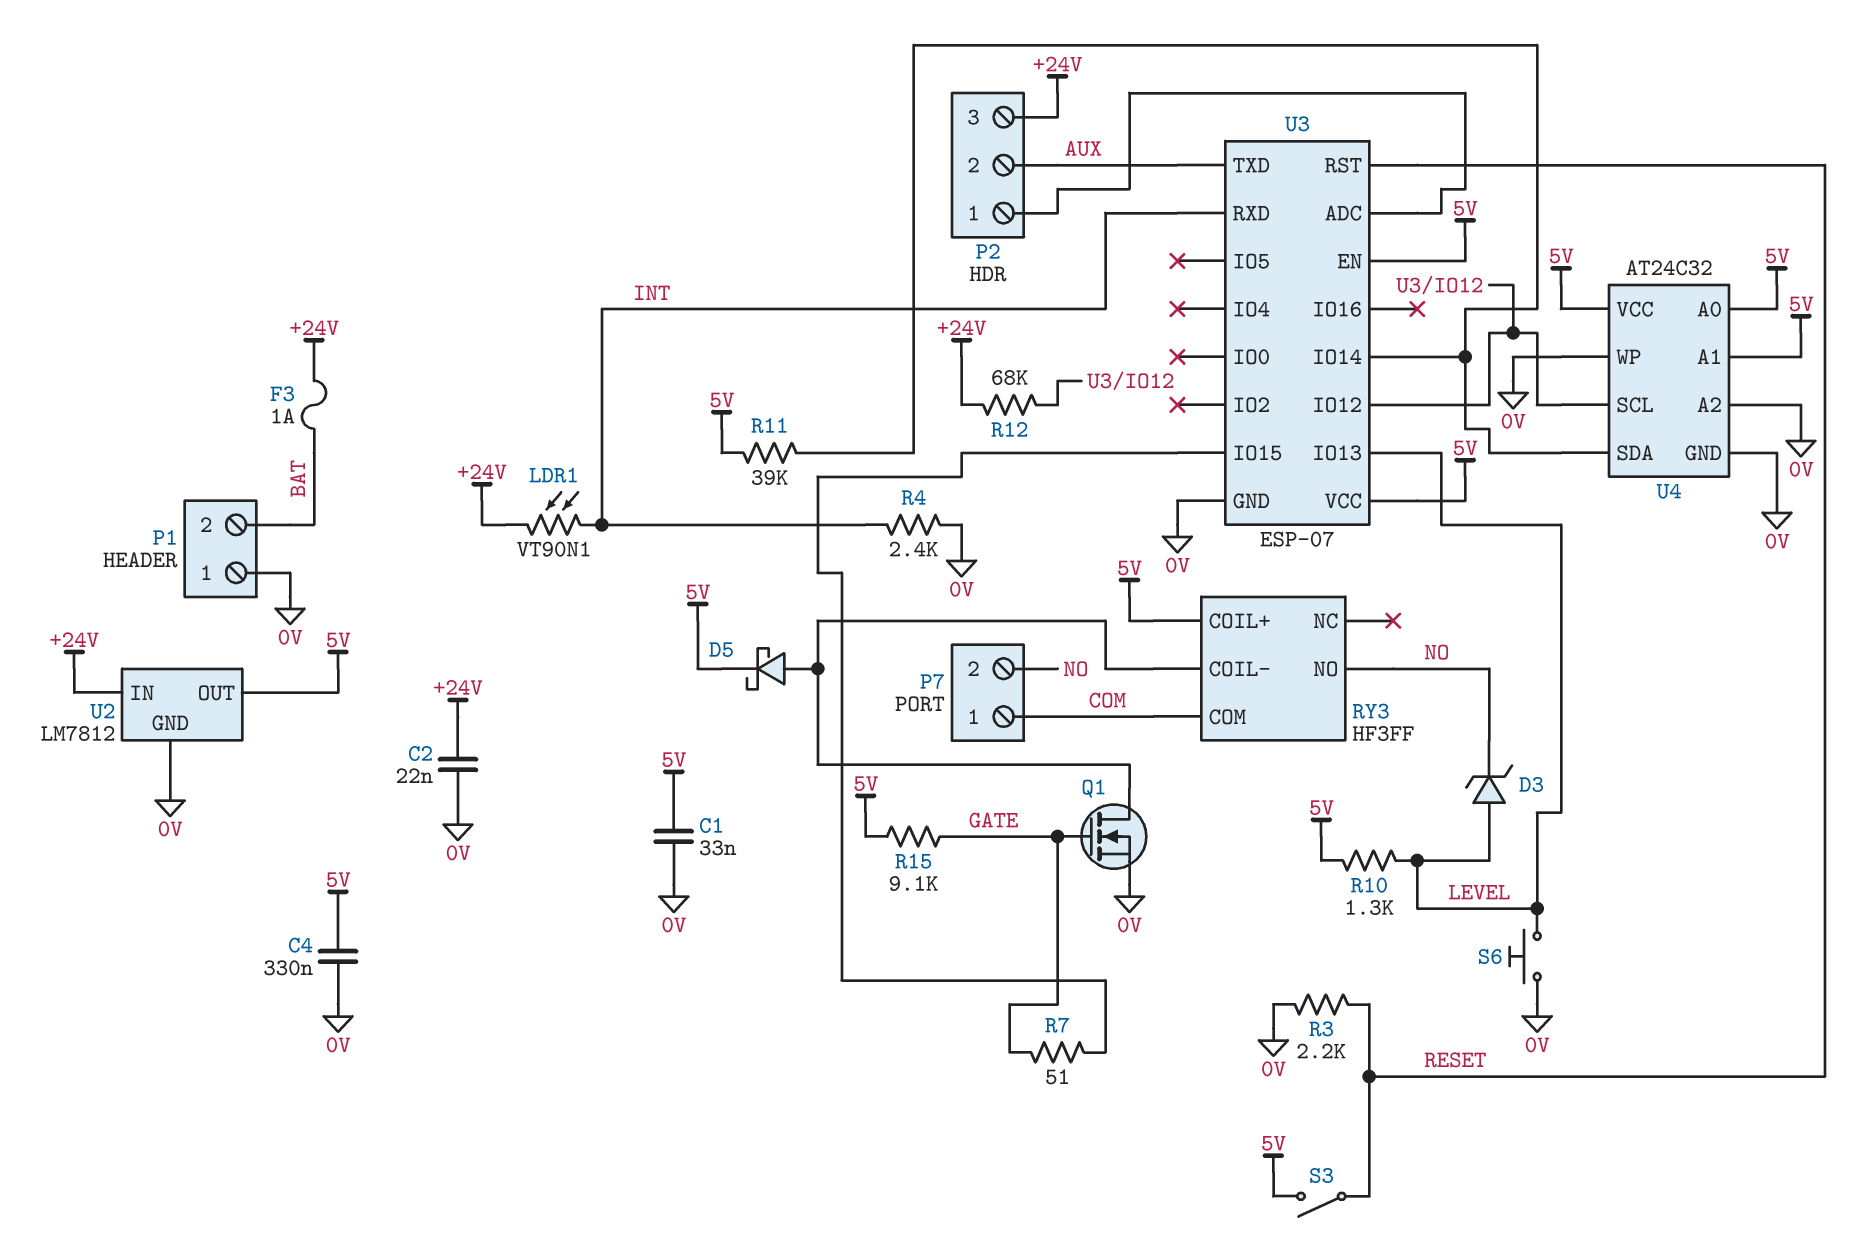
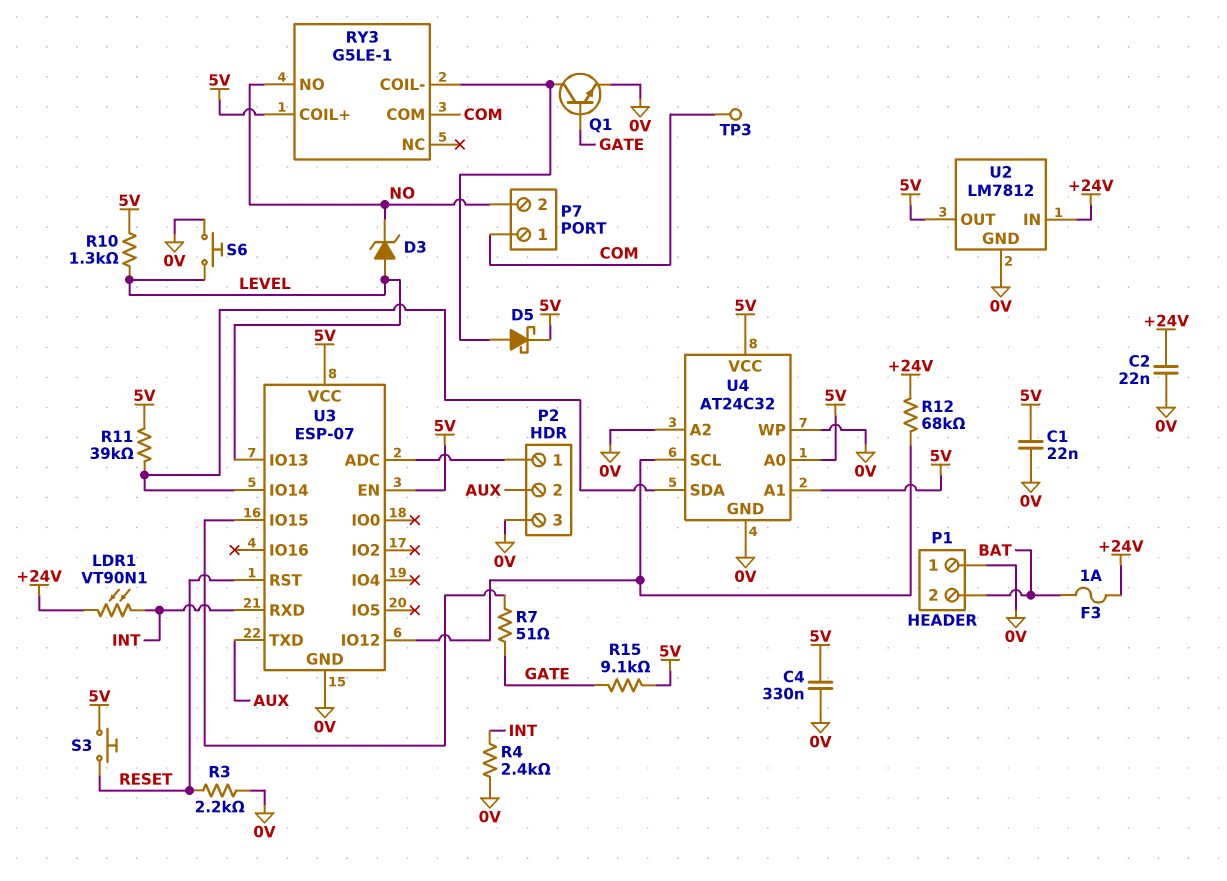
C1: 33nF (0V, 5V) -> 22nF (0V, 5V)
P2 pin 3: +24V -> 0V
Q1: NMOS (G GATE, D RY3/COIL-, S 0V) -> NPN (B GATE, C RY3/COIL-, E 0V)
RY3: HF3FF -> G5LE-1
S3: switch (5V, RESET) -> button (5V, RESET)
TP3: none -> test point (COM)

